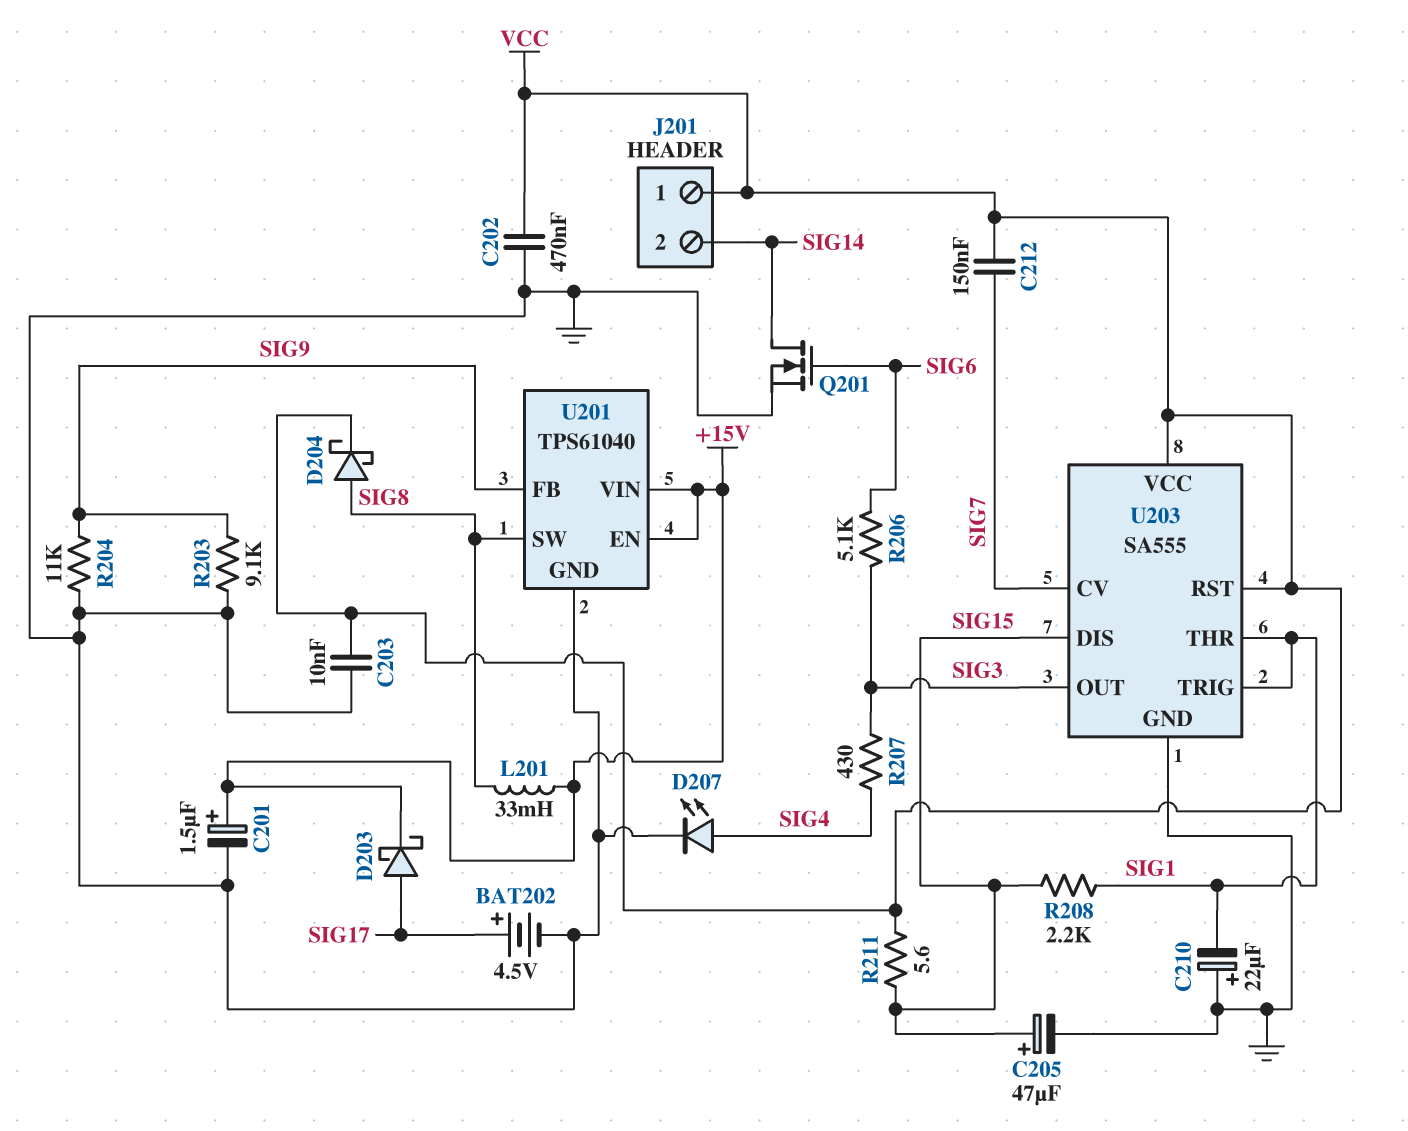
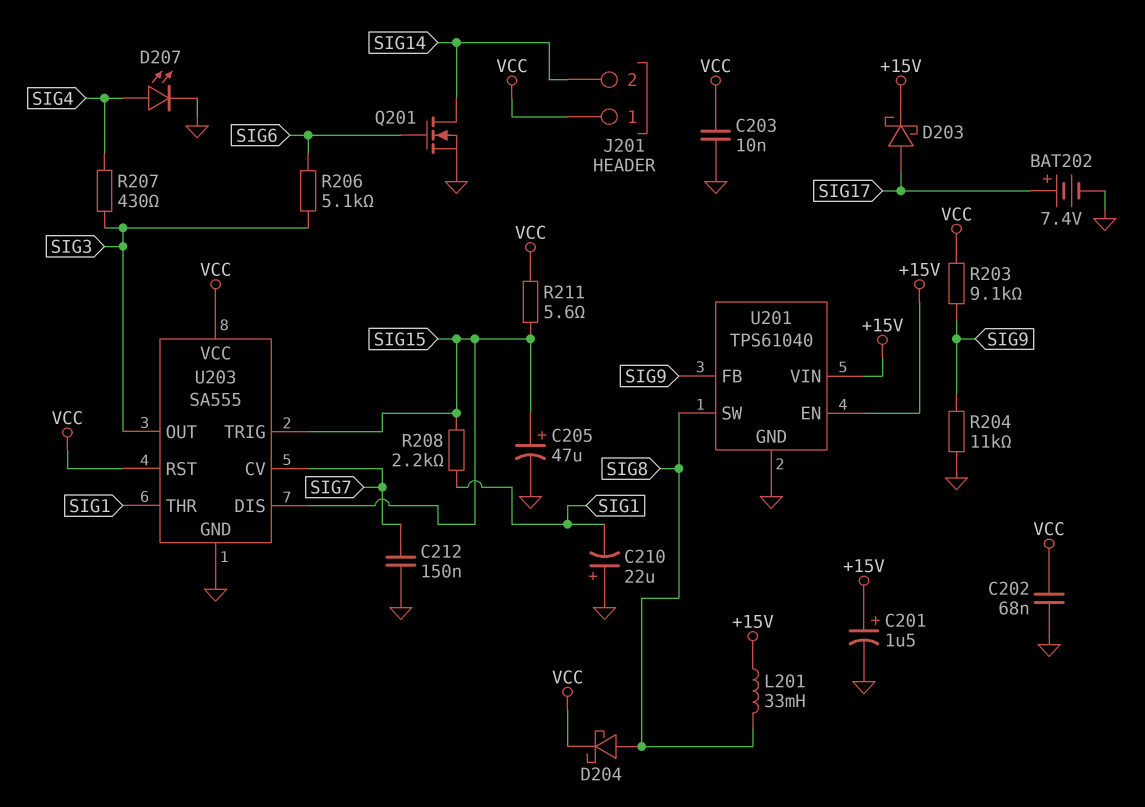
BAT202: 4.5V (plus SIG17, minus GND) -> 7.4V (plus SIG17, minus GND)
C202: 470nF (GND, VCC) -> 68nF (GND, VCC)
C212: 150nF (SIG7, VCC) -> 150nF (GND, SIG7)
R203: 9.1k (GND, SIG9) -> 9.1k (SIG9, VCC)
U203 pin TRIG: SIG1 -> SIG15

